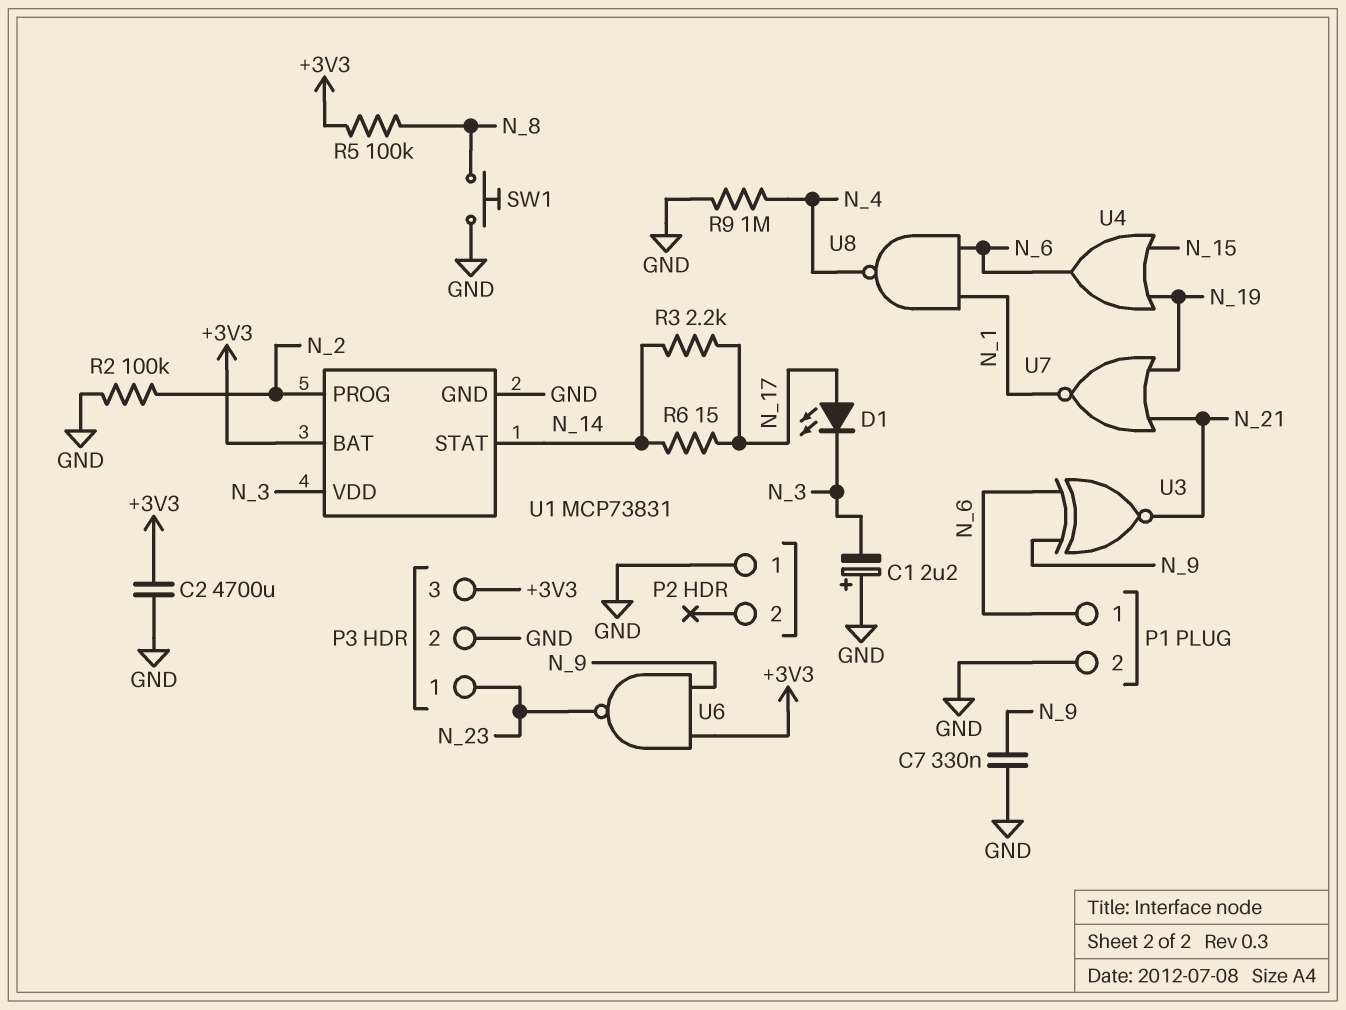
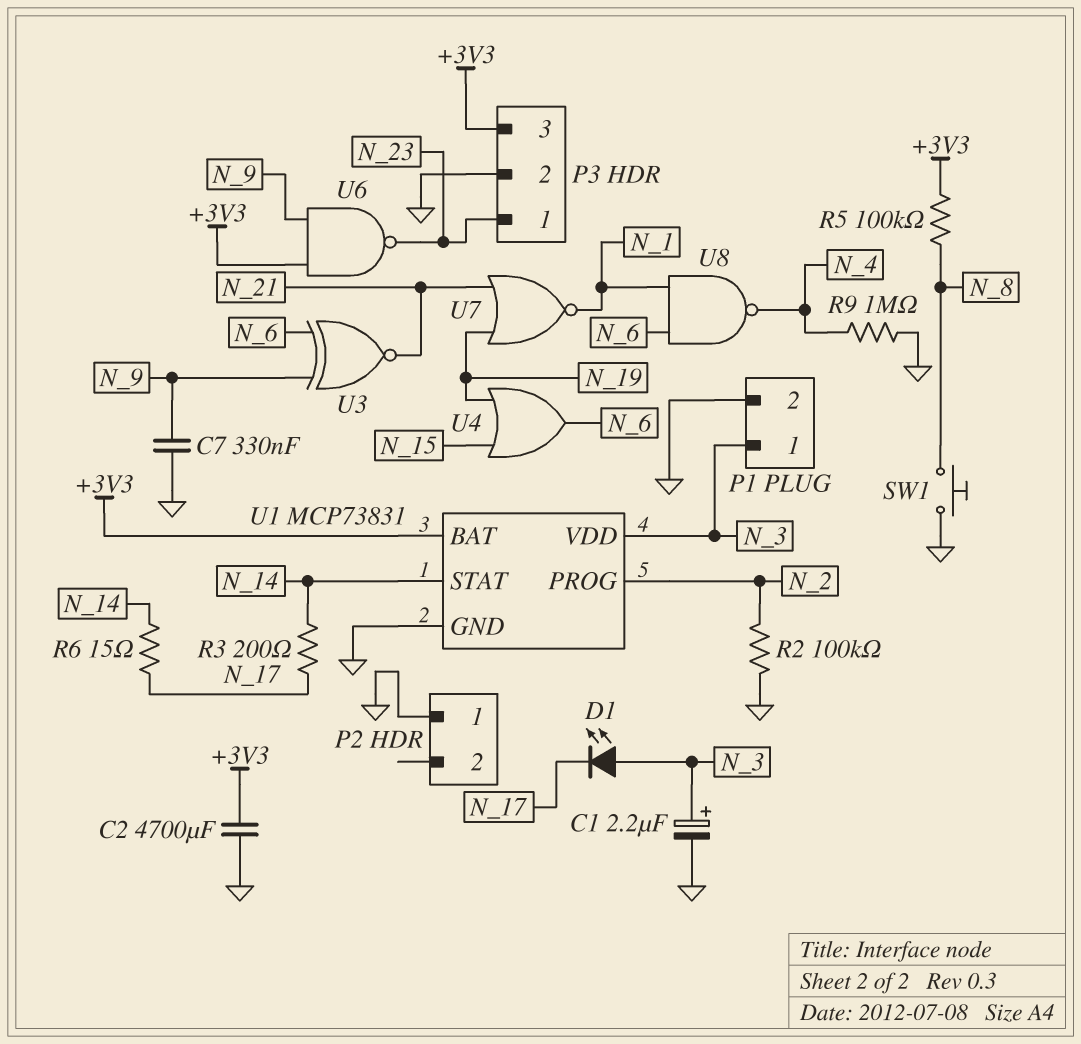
C1: 2.2uF (plus GND, minus N_3) -> 2.2uF (plus N_3, minus GND)
D1: LED (A N_17, K N_3) -> LED (A N_3, K N_17)
P1 pin 1: N_6 -> N_3
R3: 2.2k (N_14, N_17) -> 200 (N_14, N_17)

